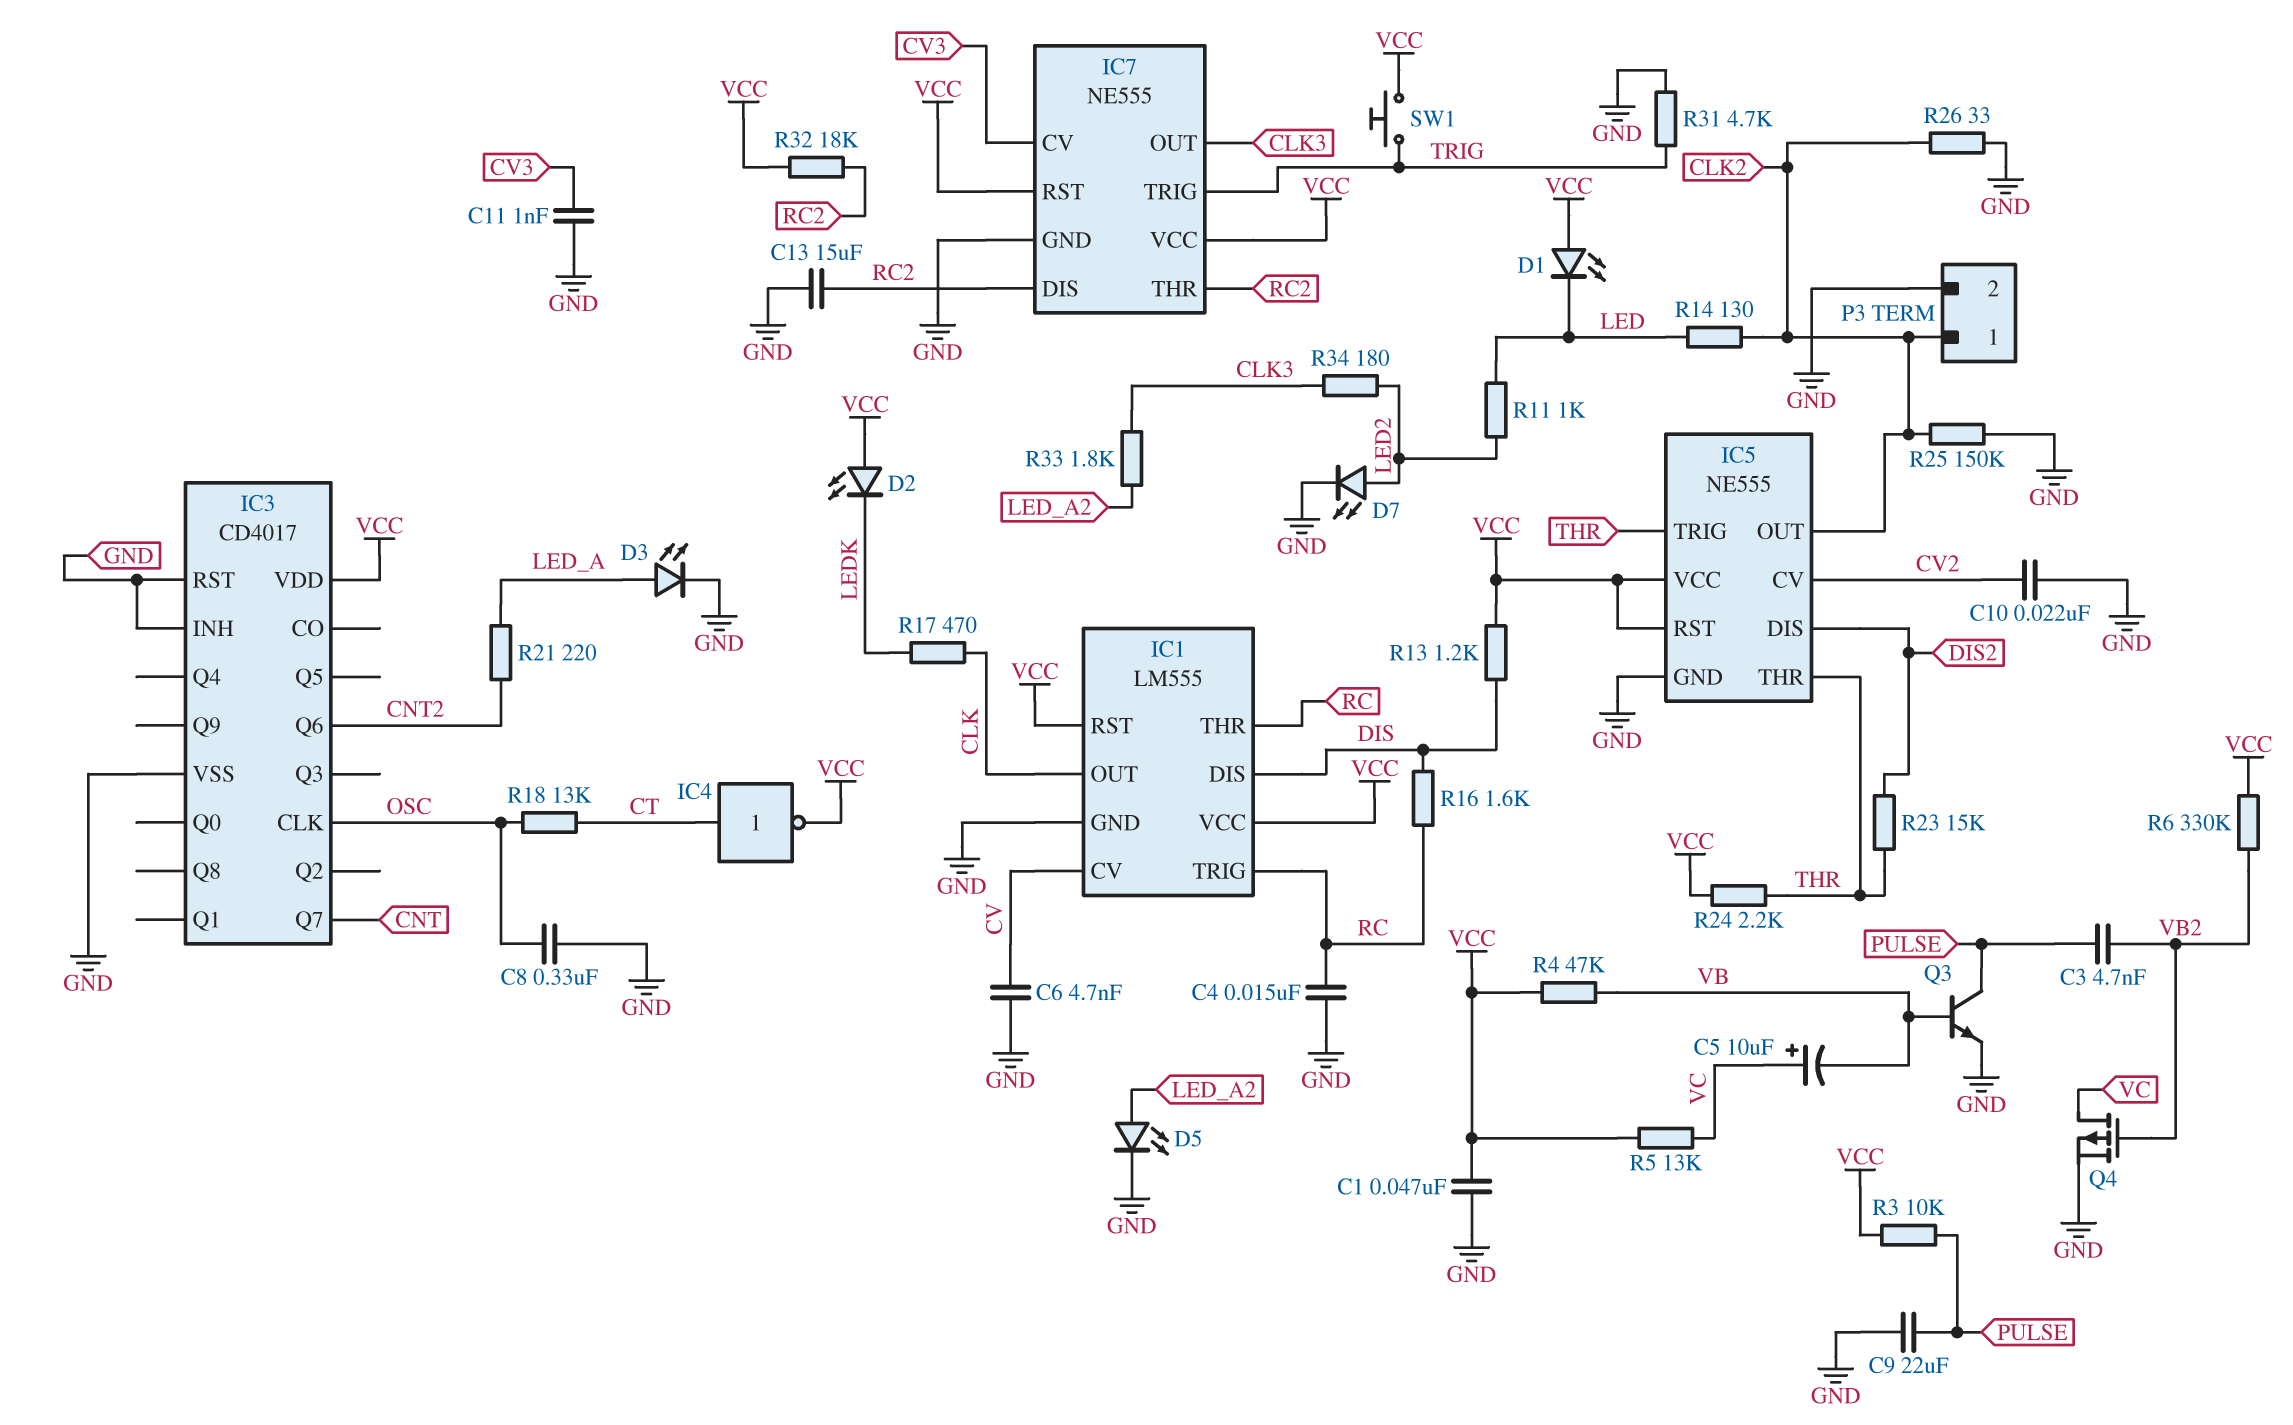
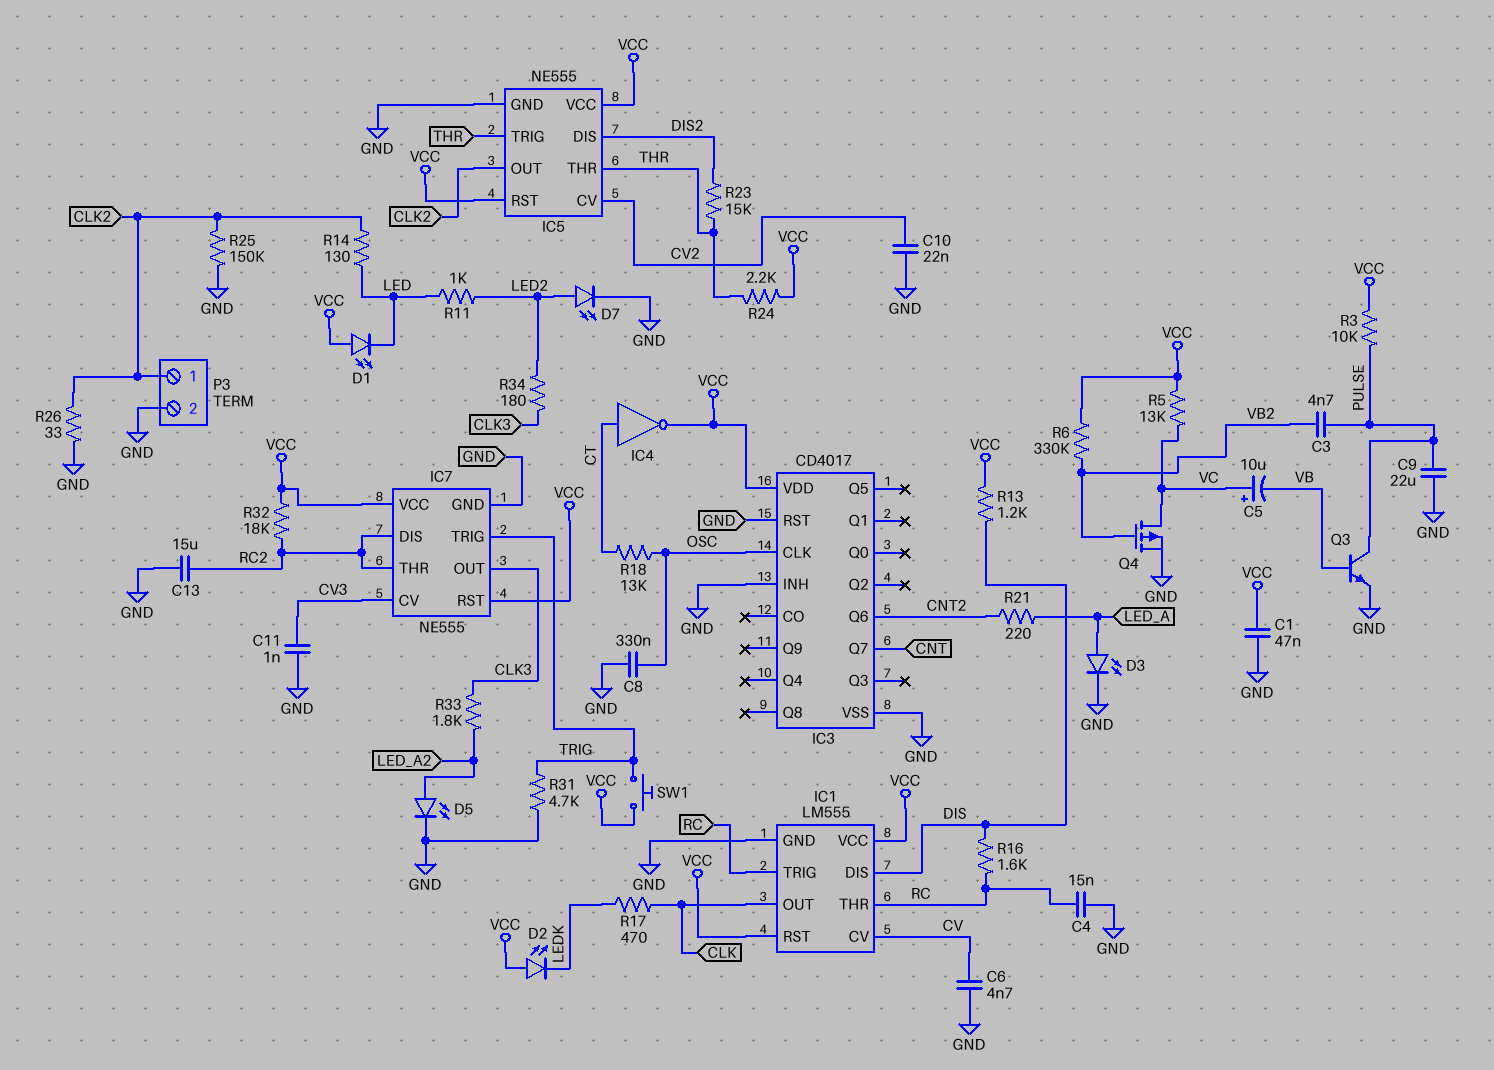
R4: 47k (VB, VCC) -> none

